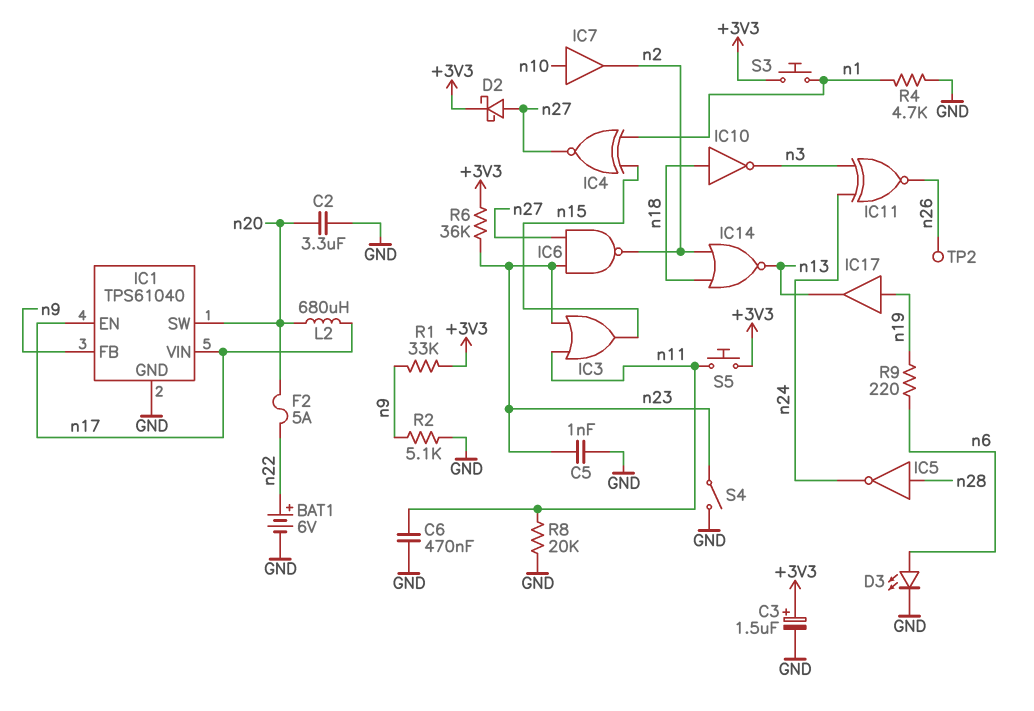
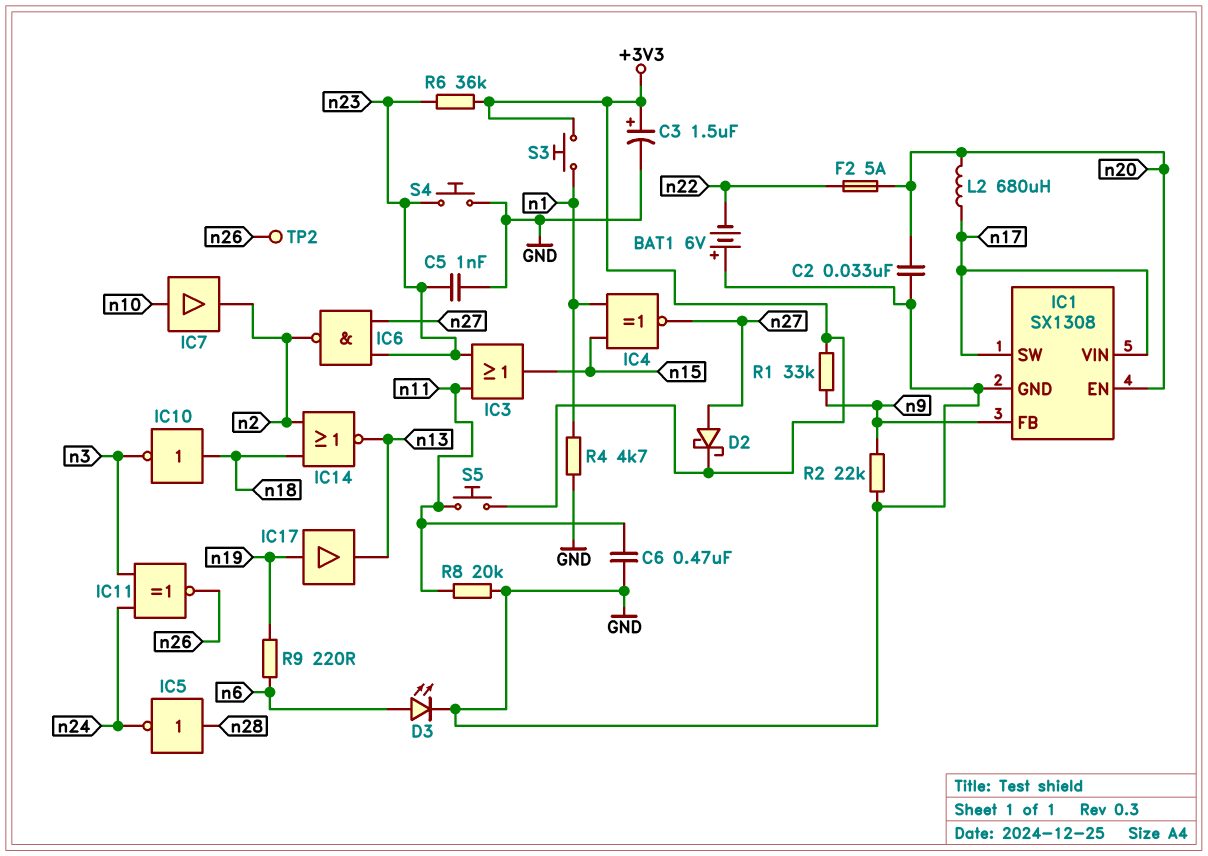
BAT1: 6V (plus n22, minus GND) -> 6V (plus GND, minus n22)
C2: 3.3uF (GND, n20) -> 33nF (GND, n20)
IC1: TPS61040 -> SX1308
IC1 pin EN: n17 -> n20
IC1 pin SW: n20 -> n17
R2: 5.1k (GND, n9) -> 22k (GND, n9)
S4: switch (GND, n23) -> button (GND, n23)

